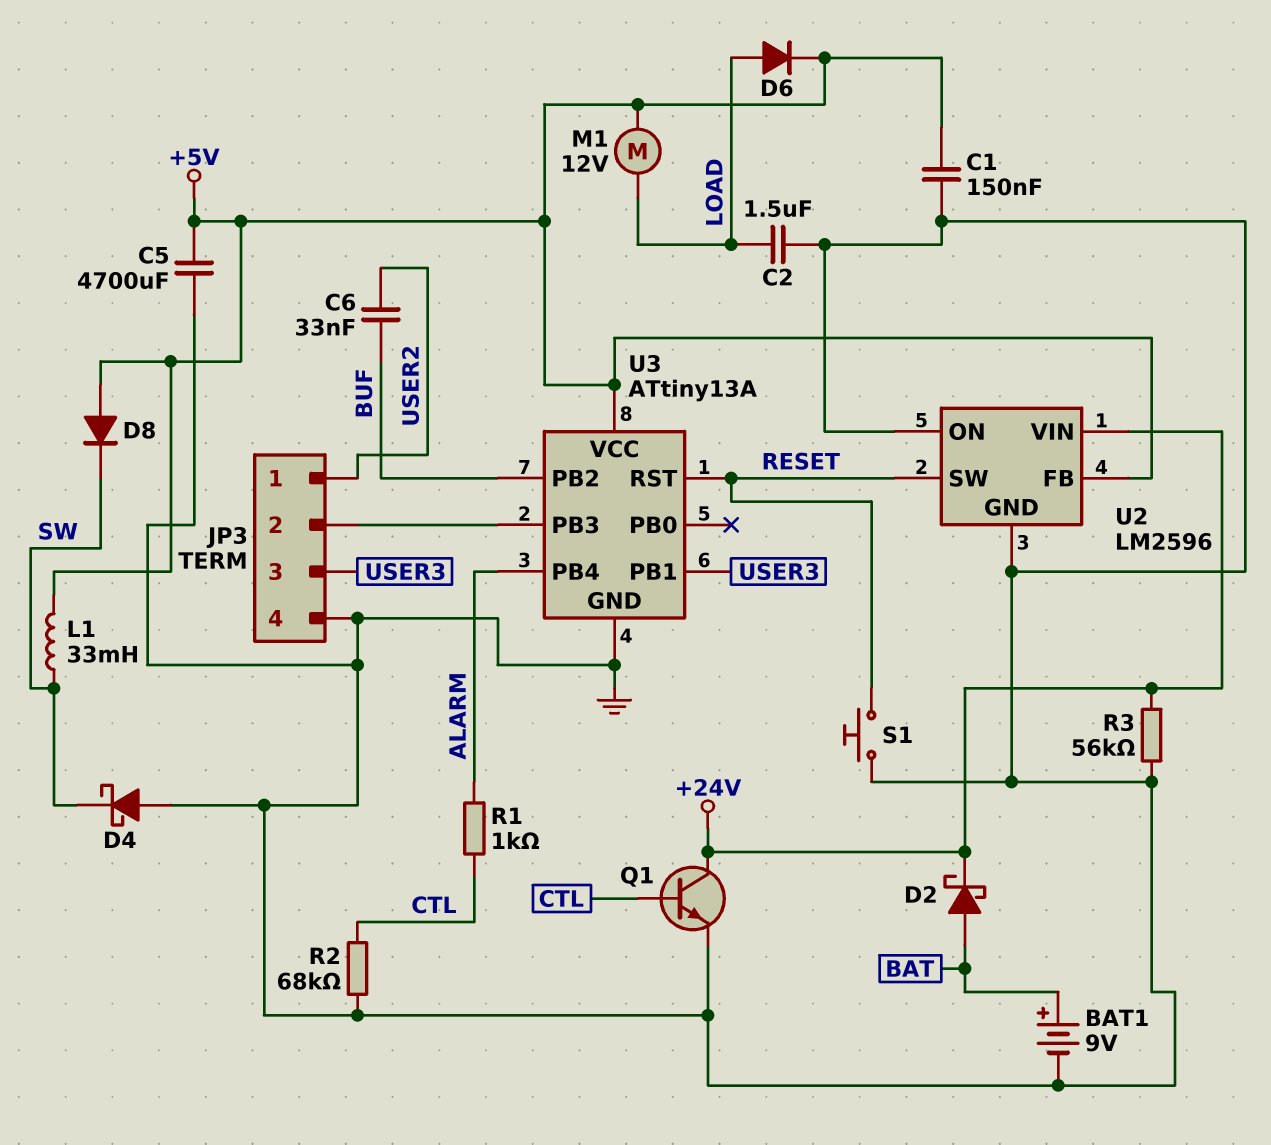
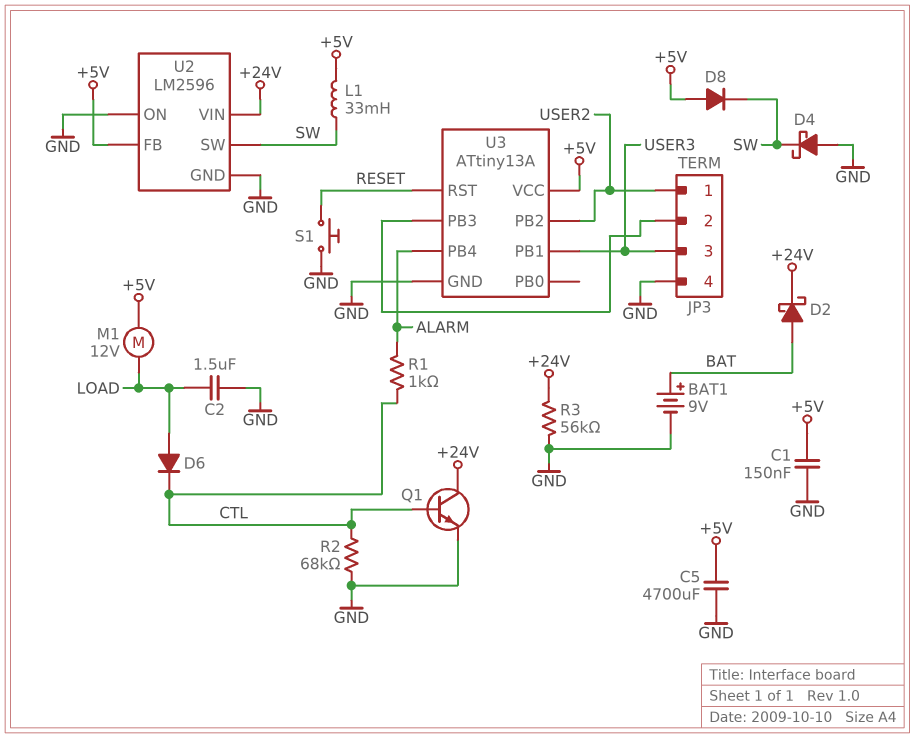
C6: 33nF (BUF, USER2) -> none
D6: diode (A LOAD, K +5V) -> diode (A LOAD, K CTL)
U2 pin SW: RESET -> SW
U3 pin PB2: BUF -> USER2

